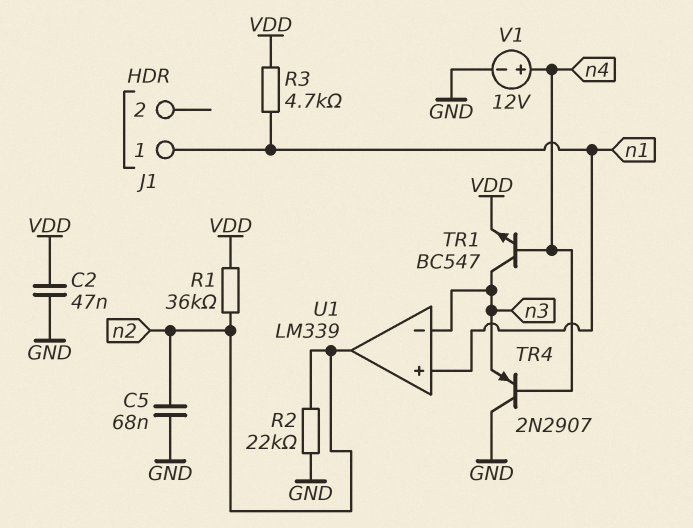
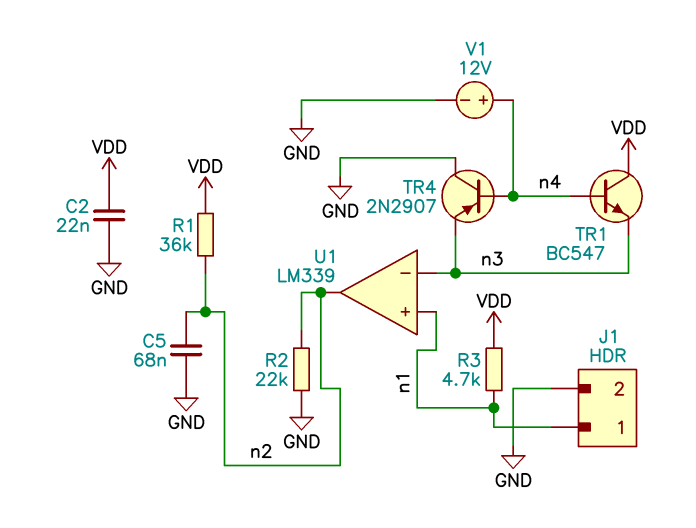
C2: 47nF (GND, VDD) -> 22nF (GND, VDD)
J1 pin 2: none -> GND
TR1: NPN BC547 (B n4, C n3, E VDD) -> NPN BC547 (B n4, C VDD, E n3)

